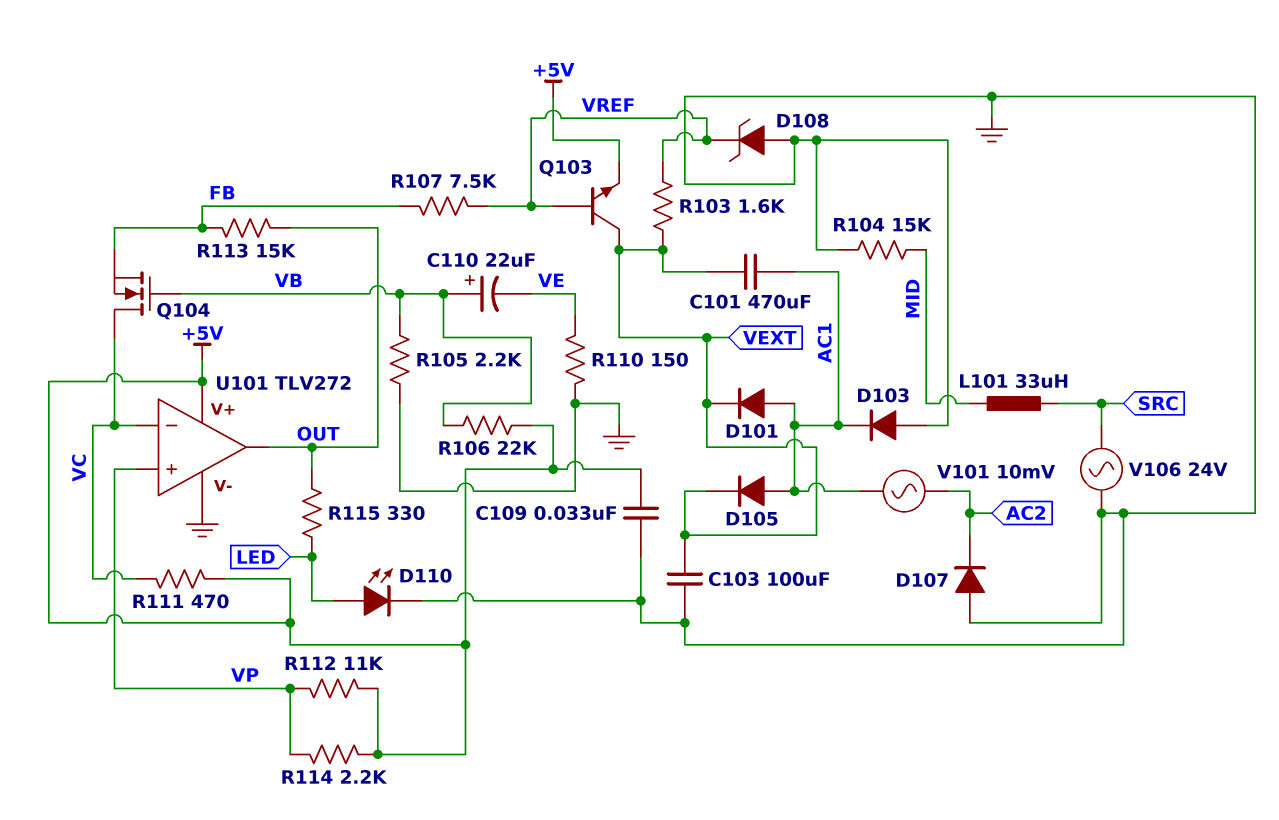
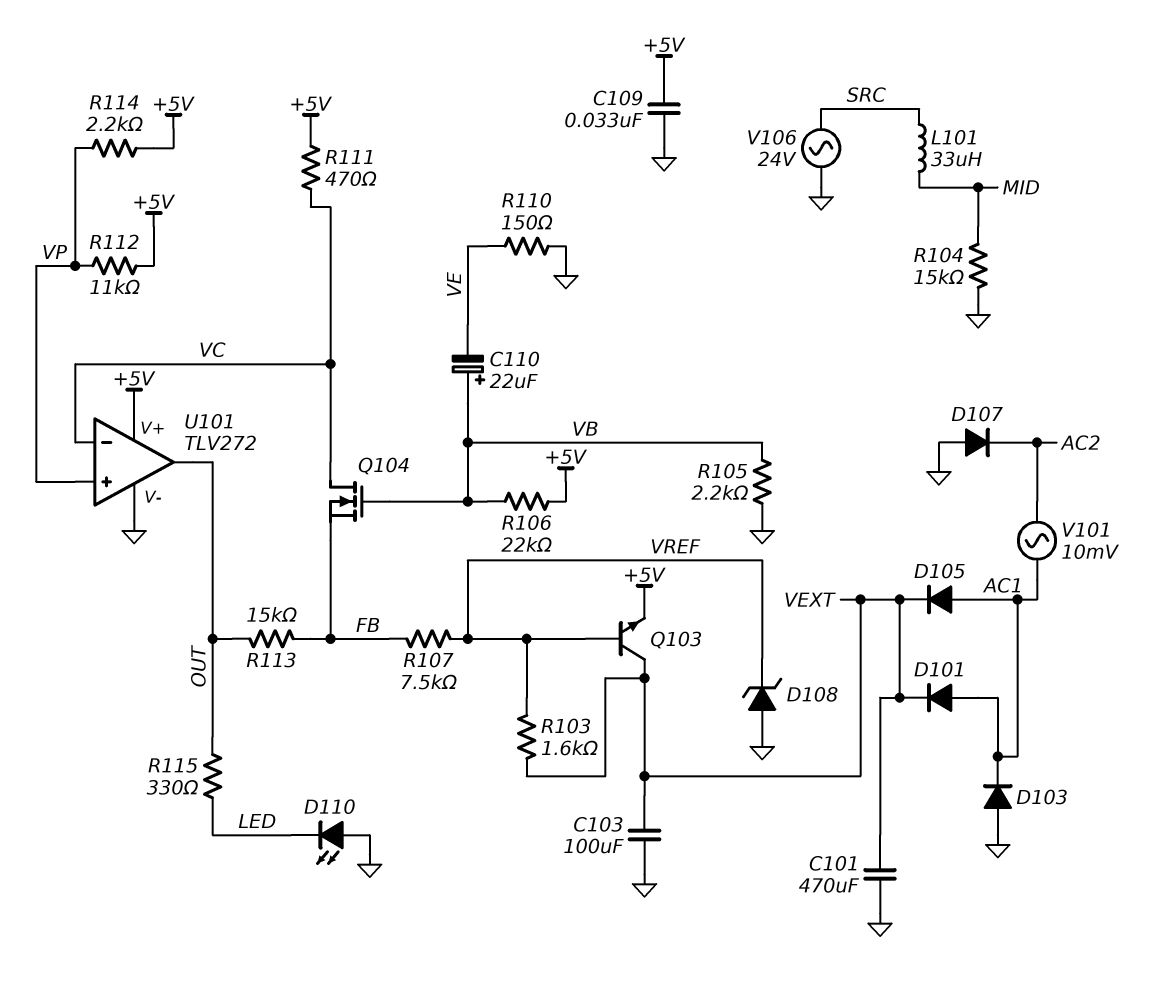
C101: 470uF (AC1, VEXT) -> 470uF (GND, VEXT)
D110: LED (A LED, K GND) -> LED (A GND, K LED)

